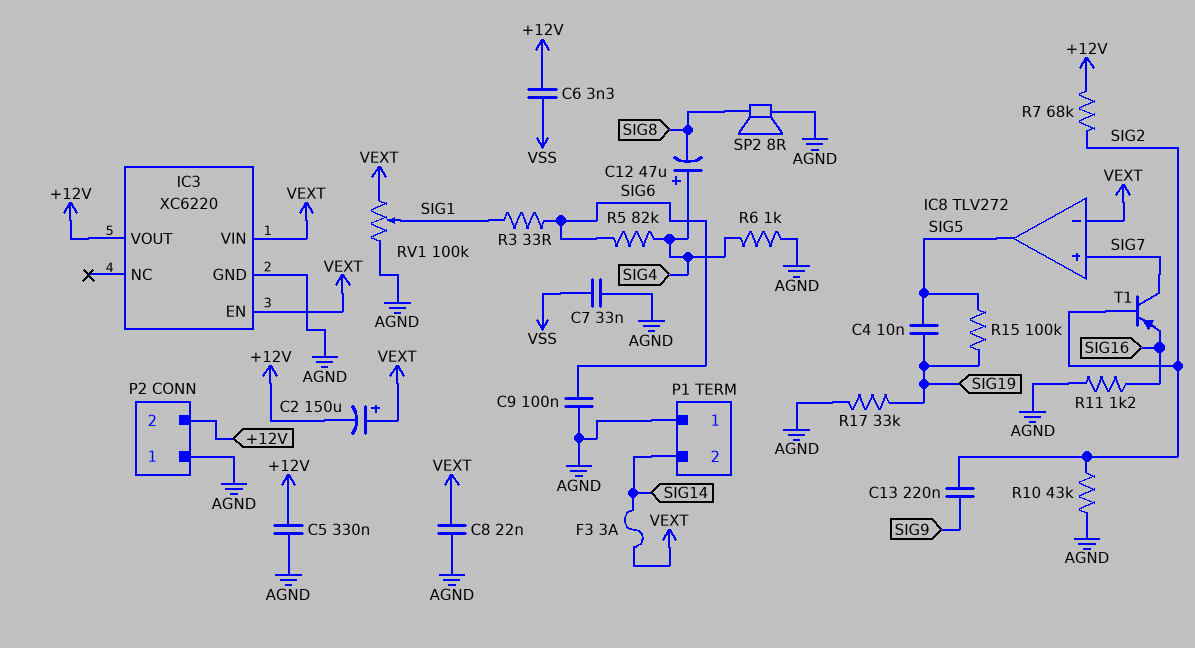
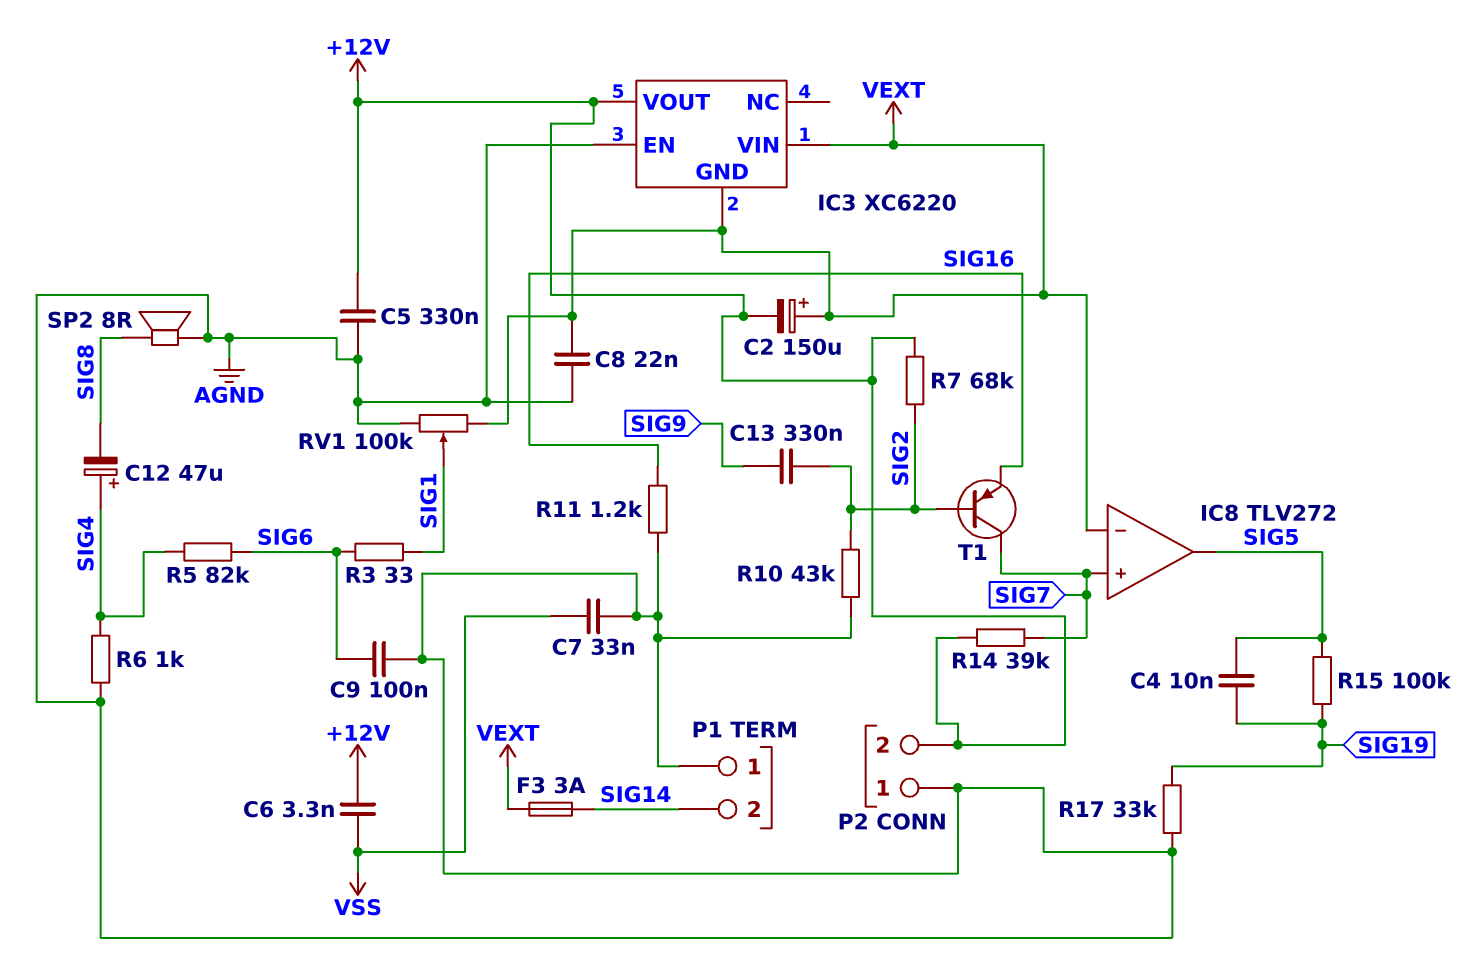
C13: 220nF (SIG2, SIG9) -> 330nF (SIG2, SIG9)
IC3 pin EN: VEXT -> AGND
IC3 pin GND: AGND -> VEXT
R14: none -> 39k (+12V, SIG7)

